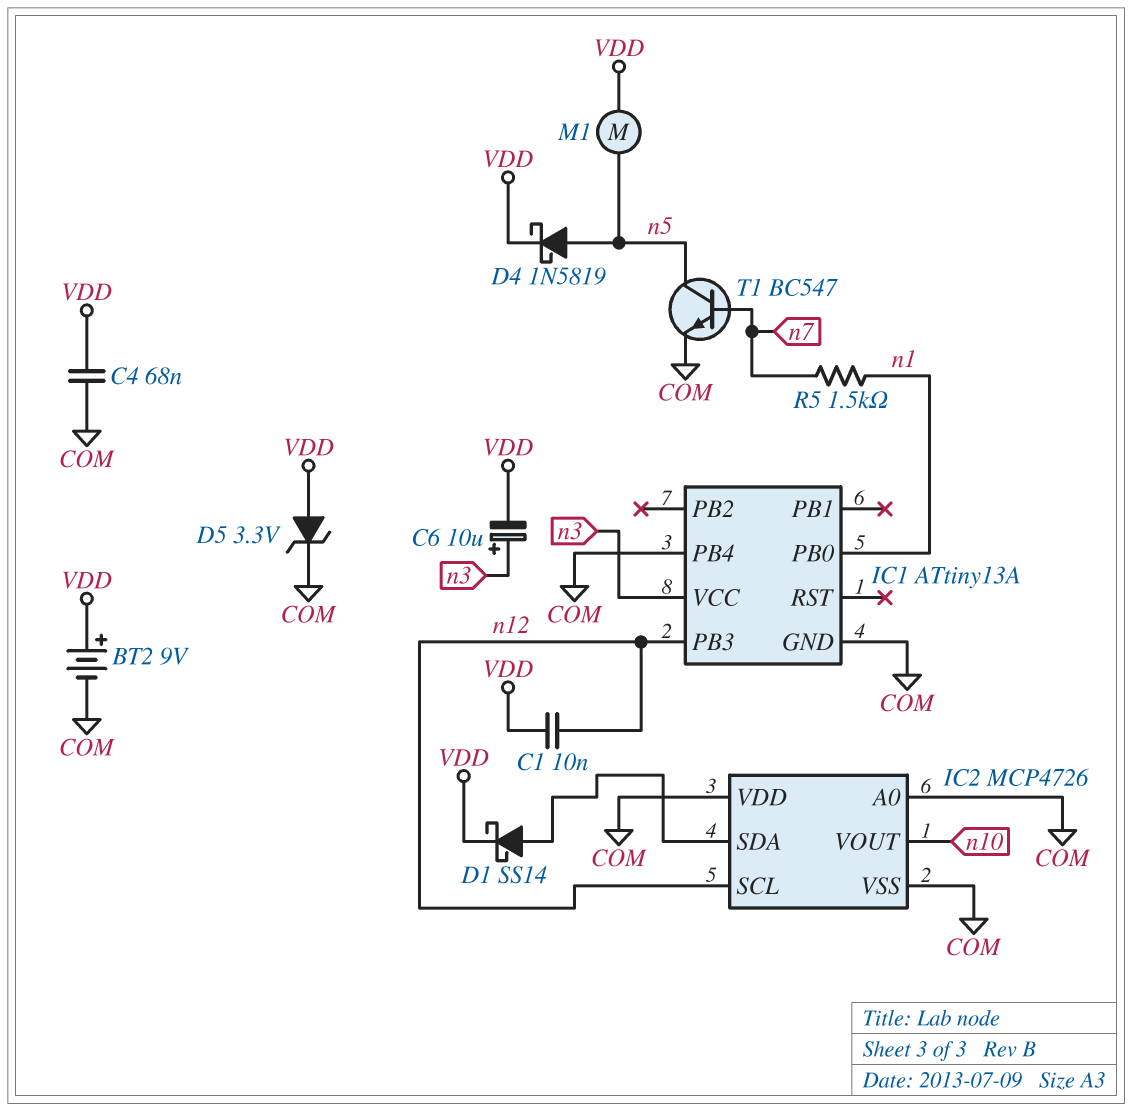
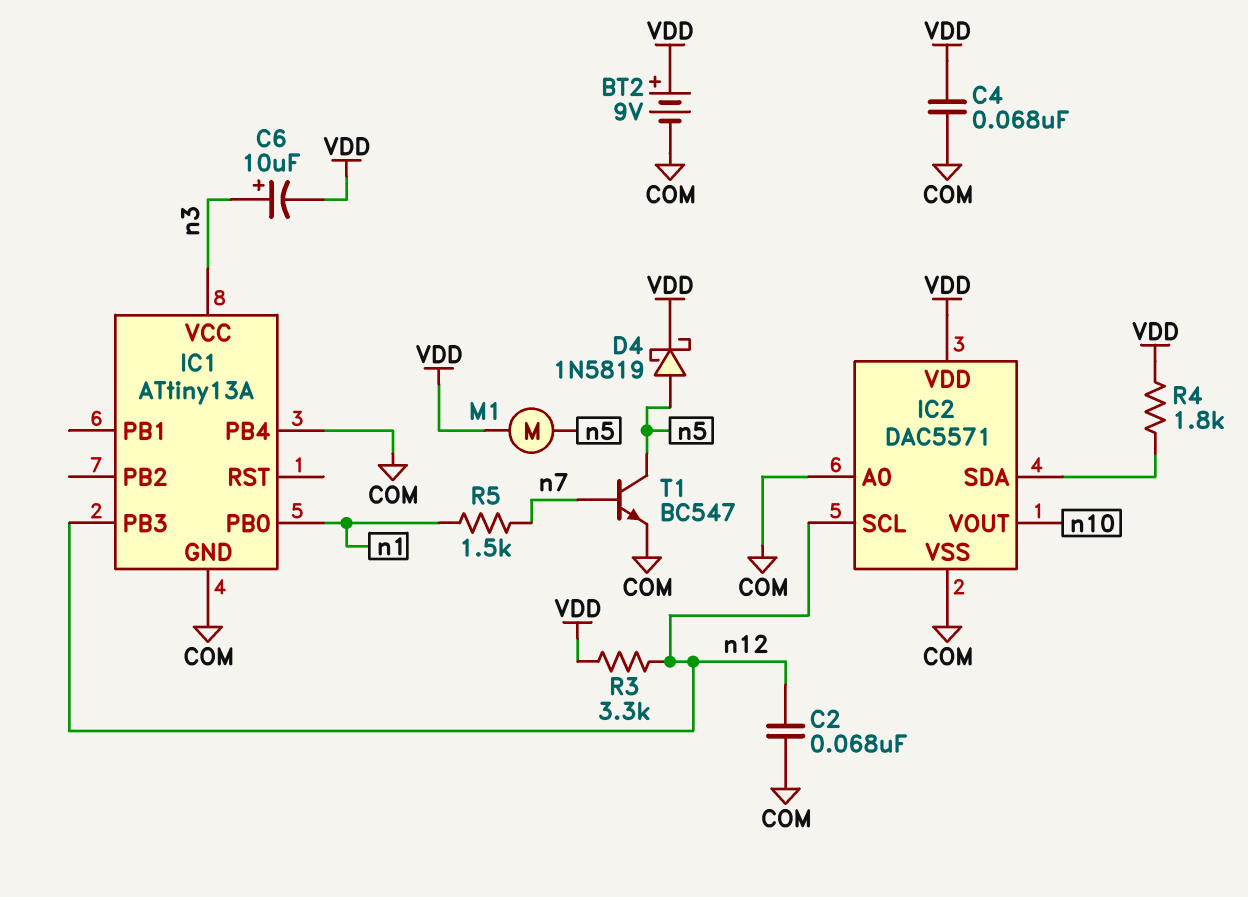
C1: 10nF (VDD, n12) -> none
C2: none -> 68nF (COM, n12)
D1: schottky SS14 (A IC2/SDA, K VDD) -> none
D5: zener 3.3V (A VDD, K COM) -> none
IC2: MCP4726 -> DAC5571
IC2 pin VDD: COM -> VDD
R3: none -> 3.3k (VDD, n12)
R4: none -> 1.8k (IC2/SDA, VDD)

